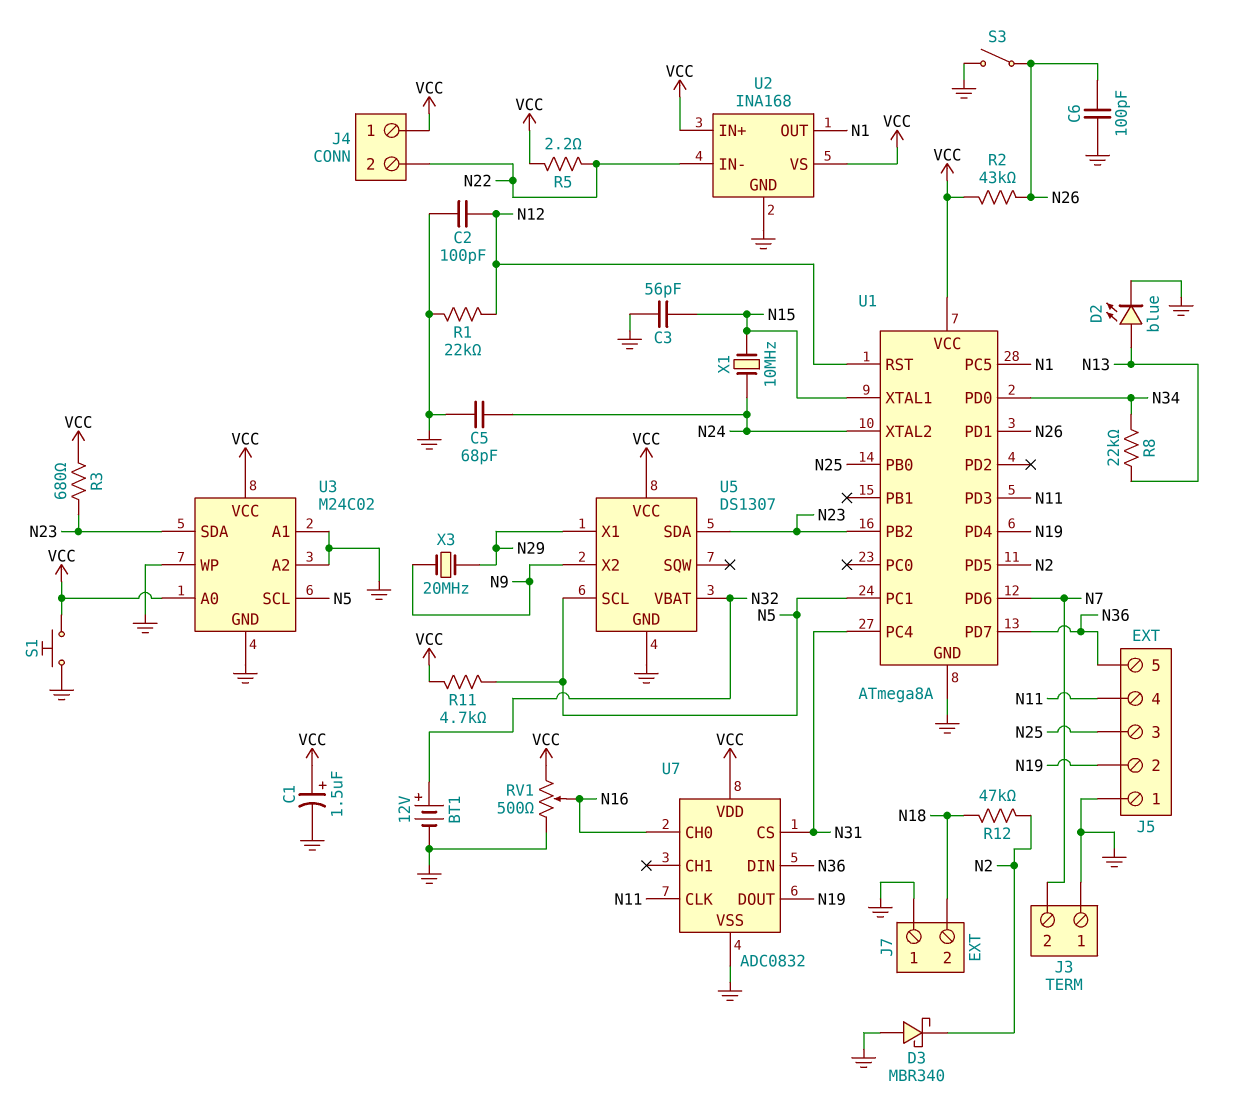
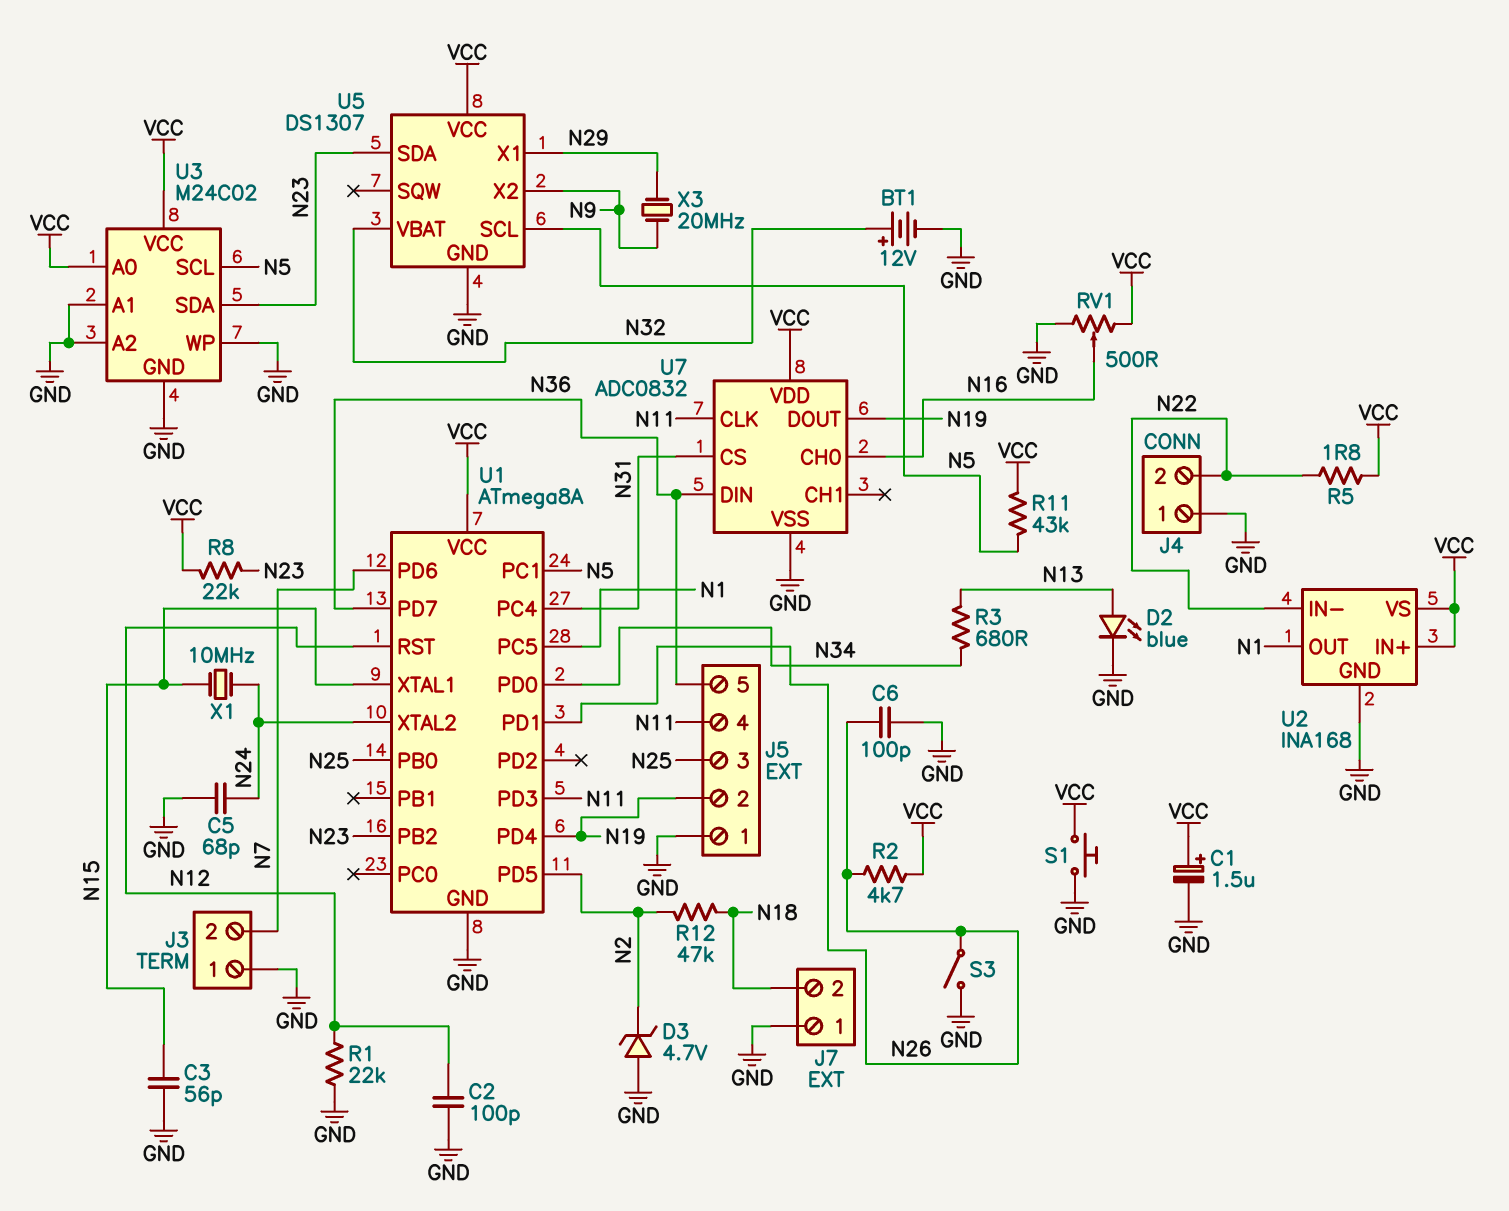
D3: schottky MBR340 (A GND, K N2) -> zener 4.7V (A GND, K N2)
J4 pin 1: VCC -> GND
R2: 43k (N26, VCC) -> 4.7k (N26, VCC)
R3: 680 (N23, VCC) -> 680 (N13, N34)
R5: 2.2 (N22, VCC) -> 1.8 (N22, VCC)
R8: 22k (N13, N34) -> 22k (N23, VCC)
R11: 4.7k (N5, VCC) -> 43k (N5, VCC)

